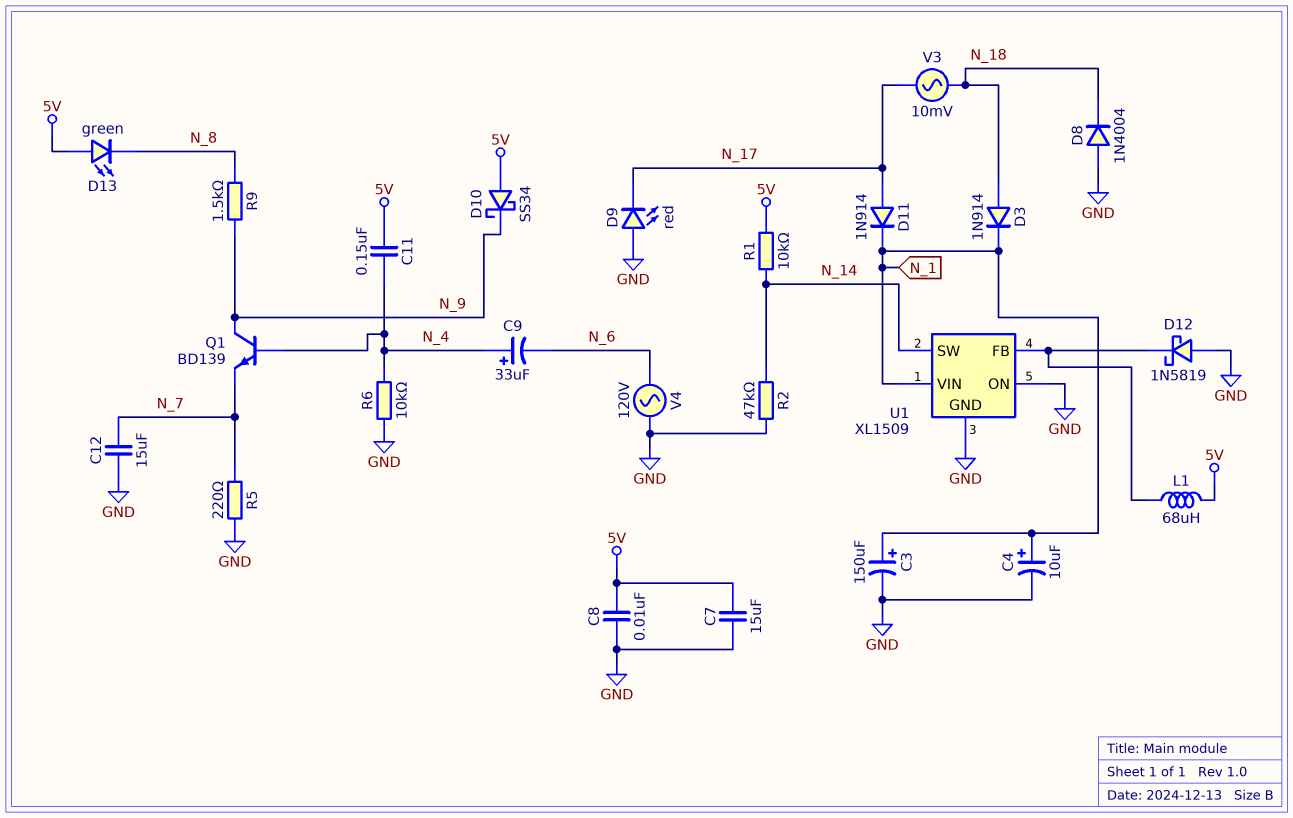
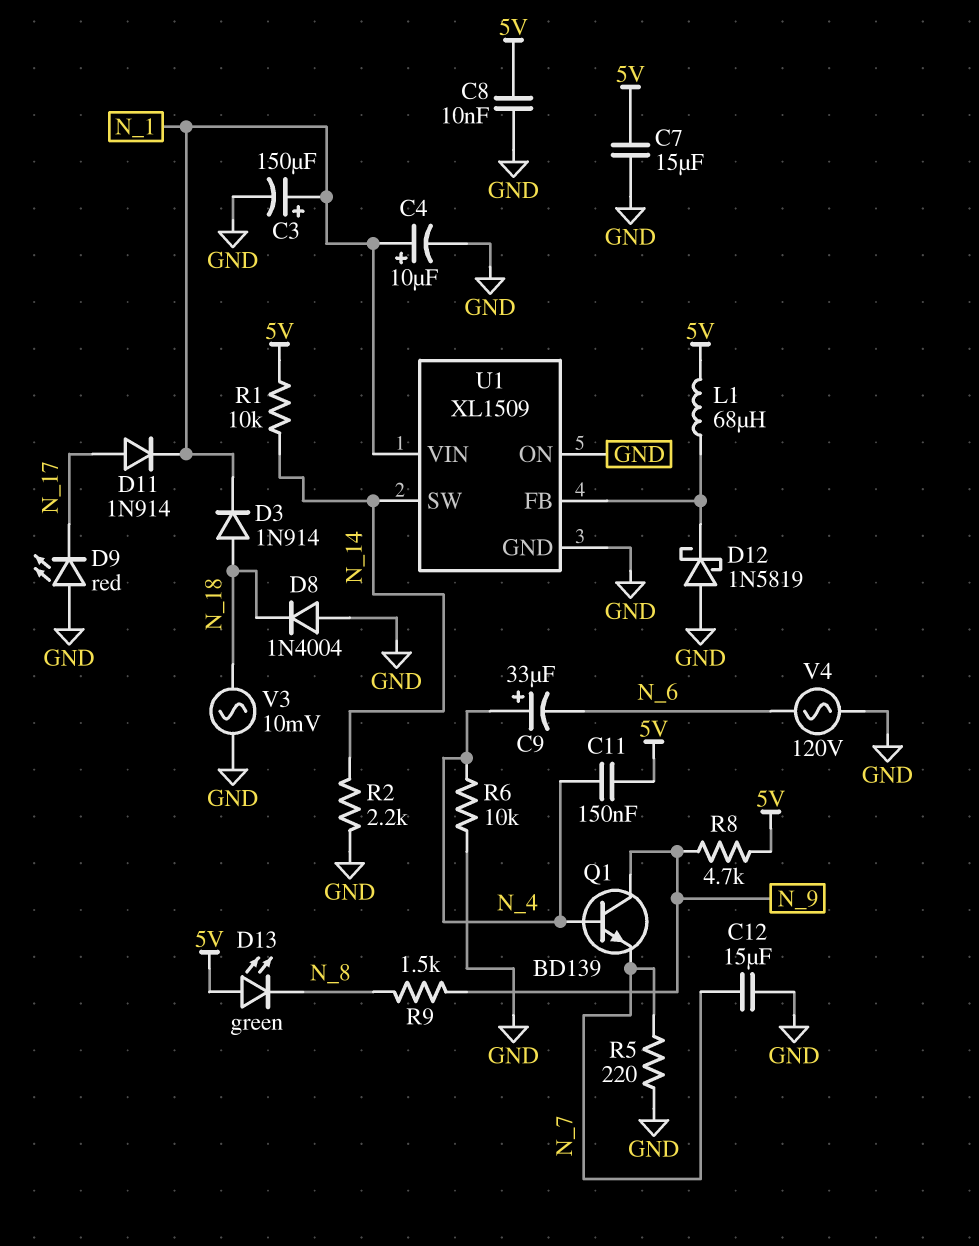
D10: schottky SS34 (A 5V, K N_9) -> none
R2: 47k (GND, N_14) -> 2.2k (GND, N_14)
R8: none -> 4.7k (5V, N_9)
V3: AC 10mV (N_17, N_18) -> AC 10mV (GND, N_18)

